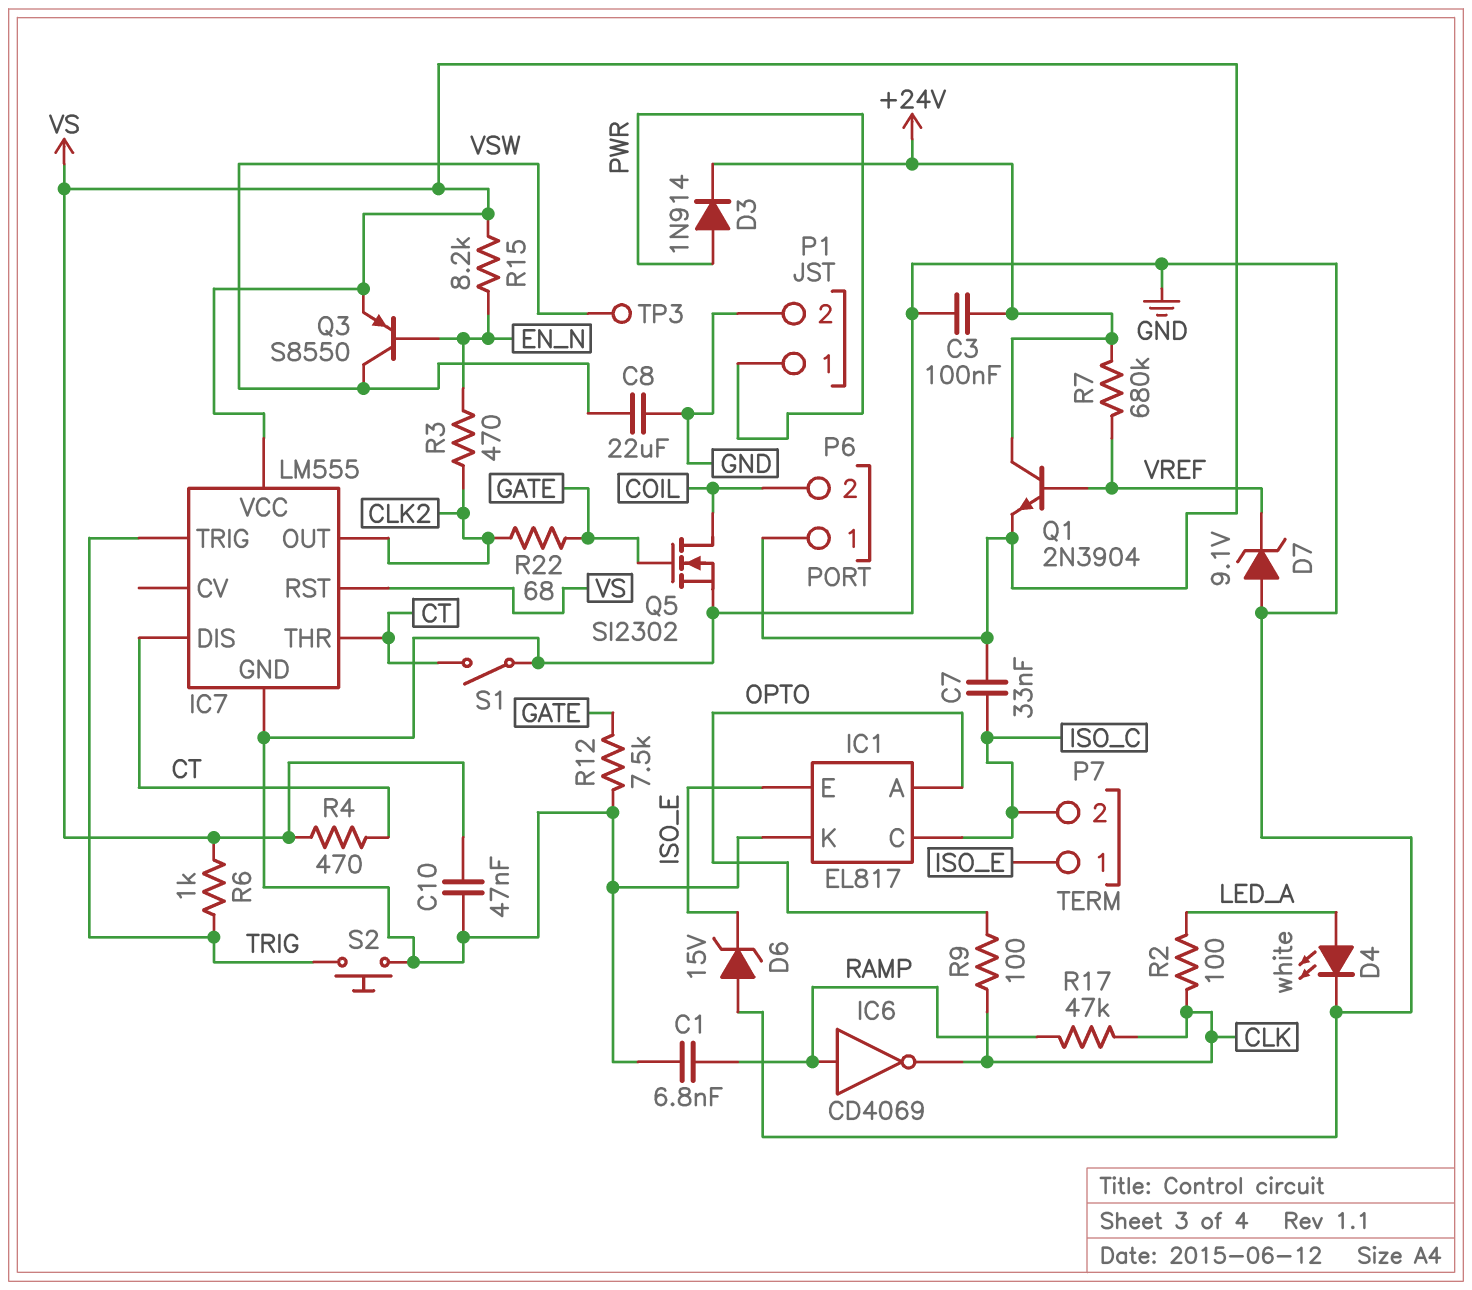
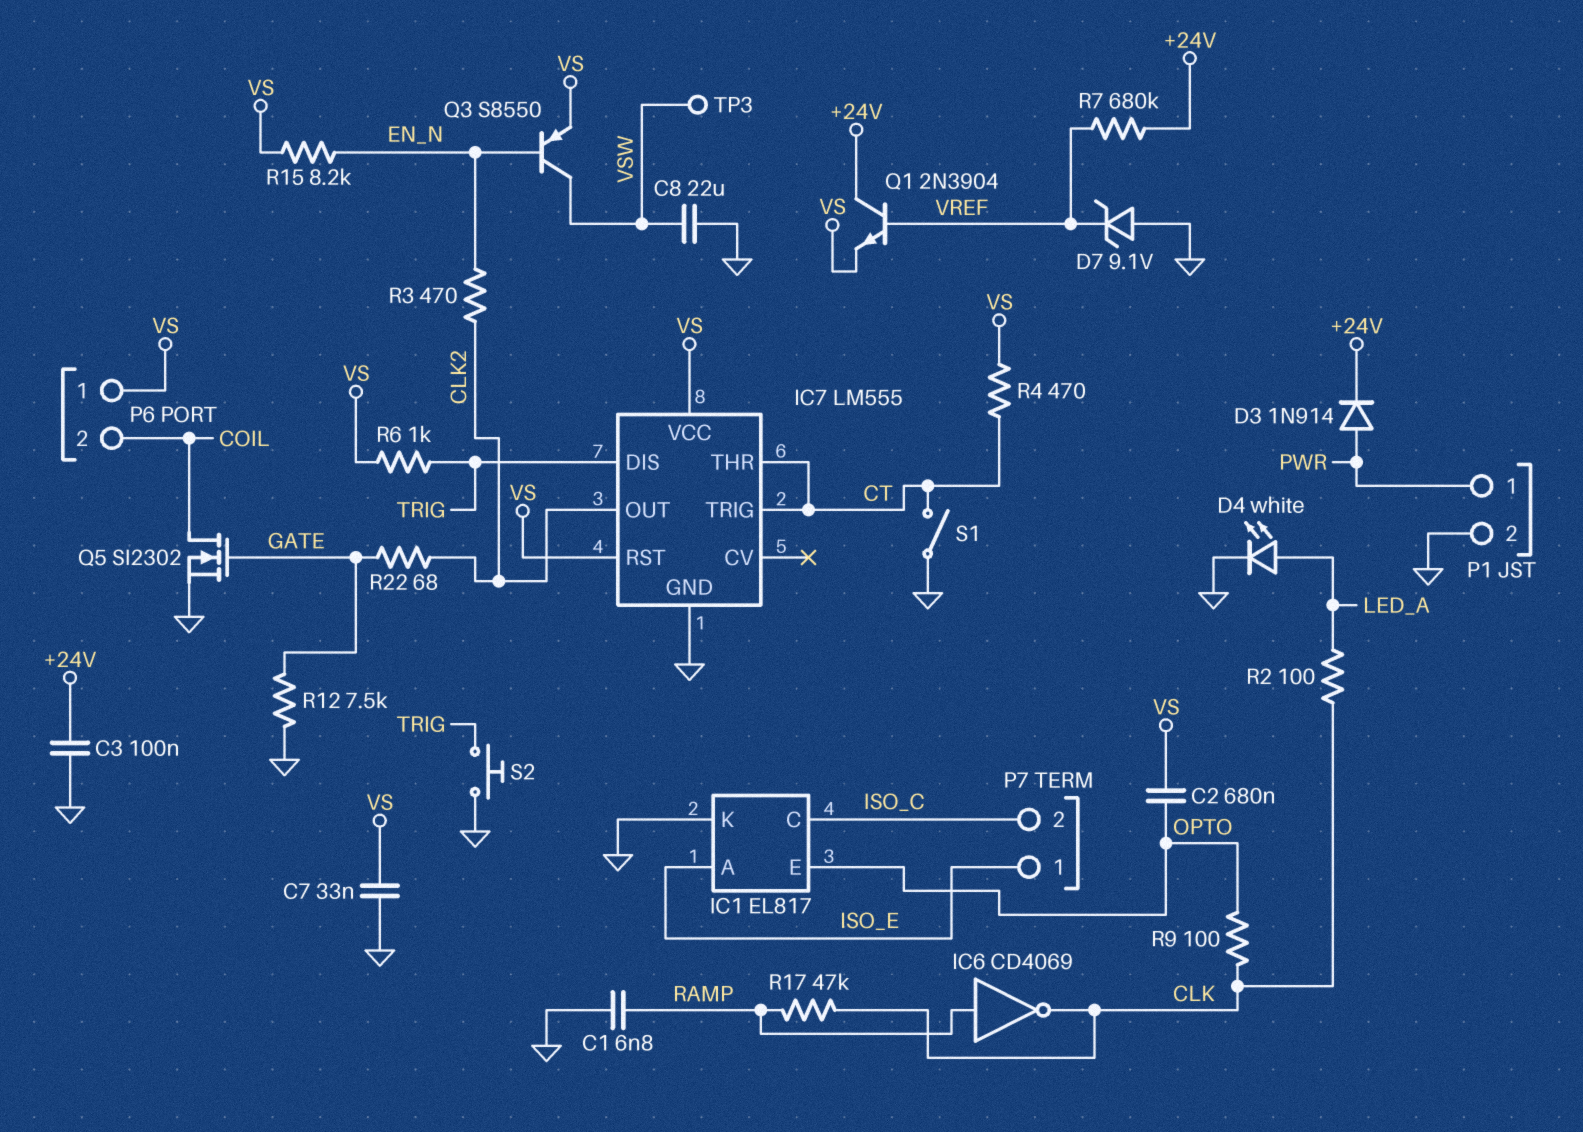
C2: none -> 680nF (OPTO, VS)
C7: 33nF (ISO_C, VS) -> 33nF (GND, VS)
C10: 47nF (GND, VS) -> none
D6: zener 15V (A GND, K ISO_E) -> none
IC1 pin A: OPTO -> ISO_E
IC1 pin E: ISO_E -> OPTO
IC7 pin DIS: CT -> TRIG
IC7 pin TRIG: TRIG -> CT

